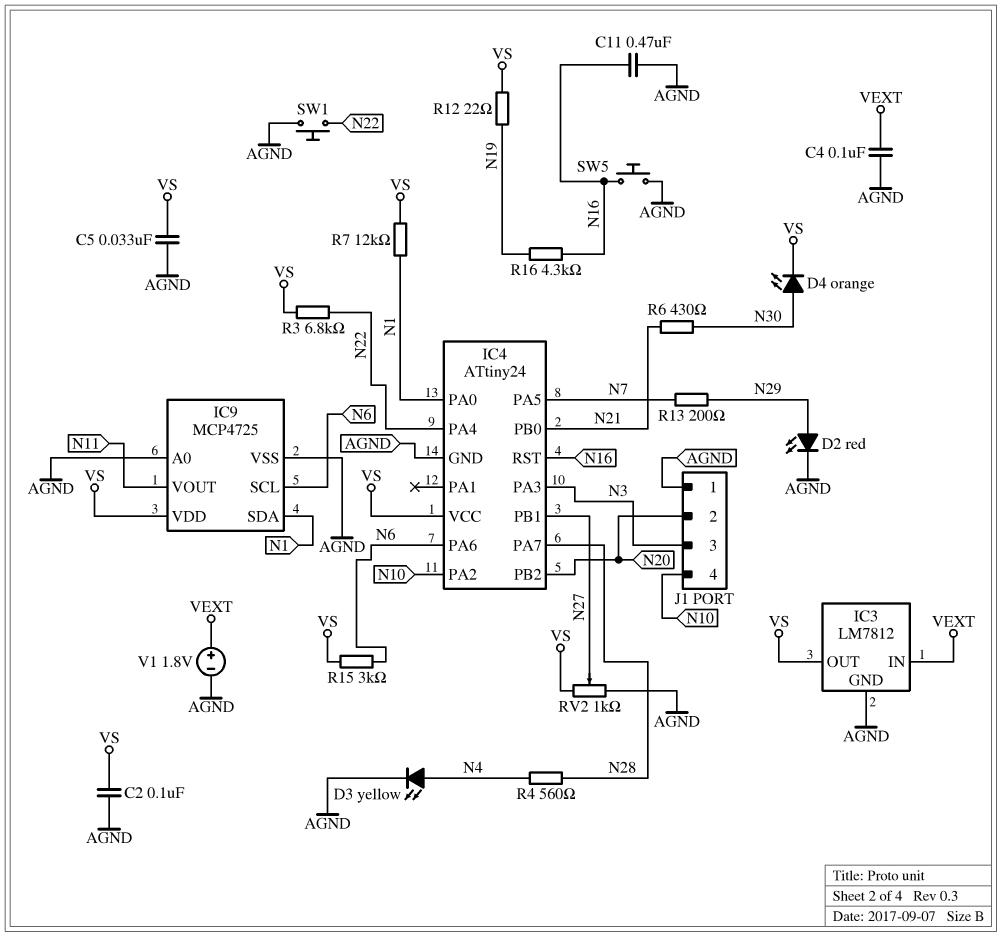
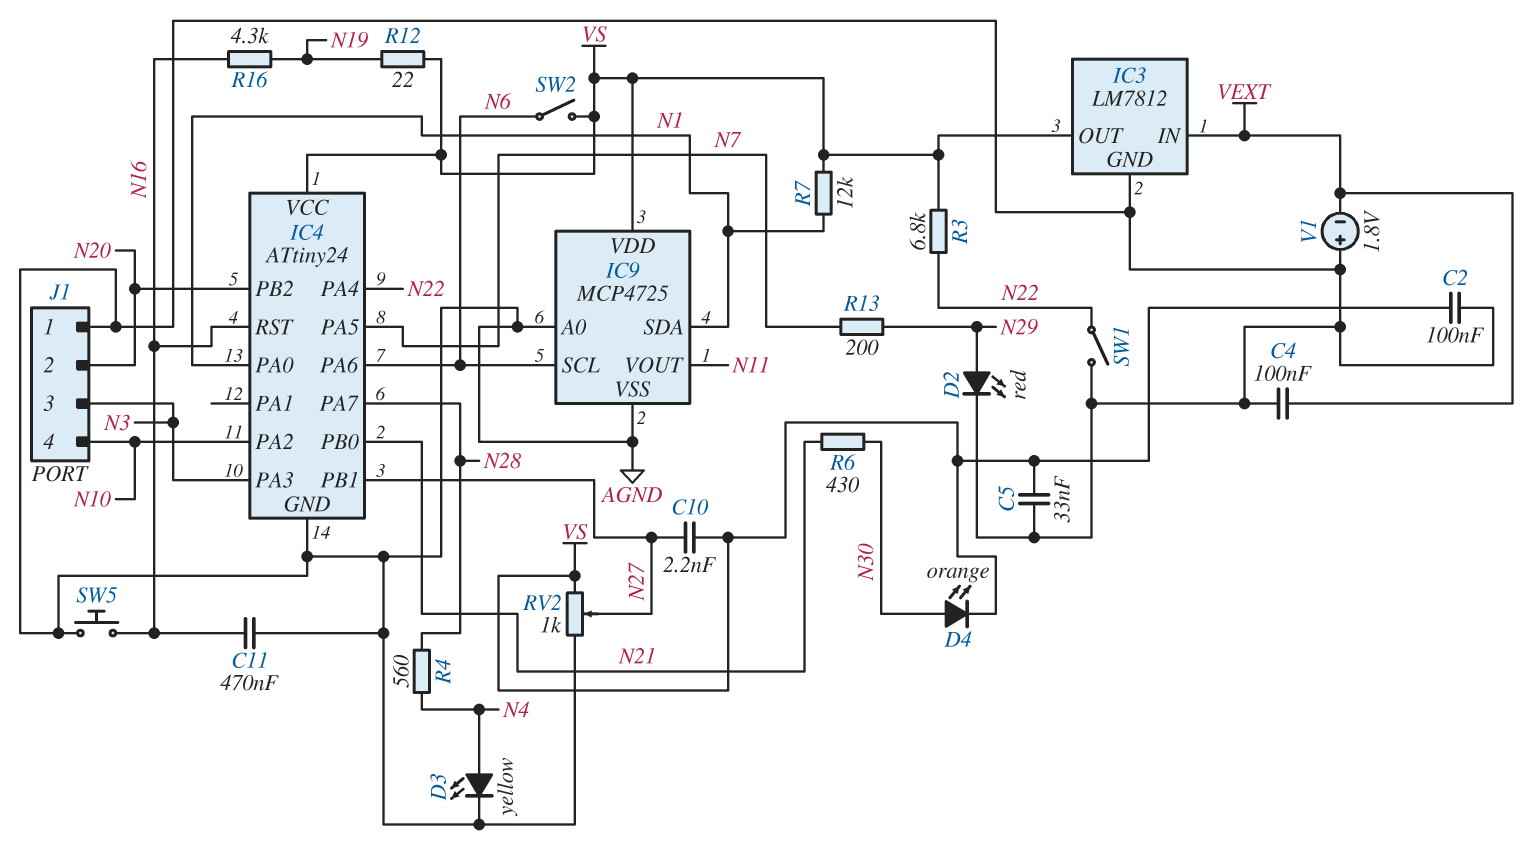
C10: none -> 2.2nF (N27, VS)
R15: 3k (N6, VS) -> none
SW1: button (AGND, N22) -> switch (AGND, N22)
SW2: none -> switch (N6, VS)
V1: 1.8V (plus VEXT, minus AGND) -> 1.8V (plus AGND, minus VEXT)

